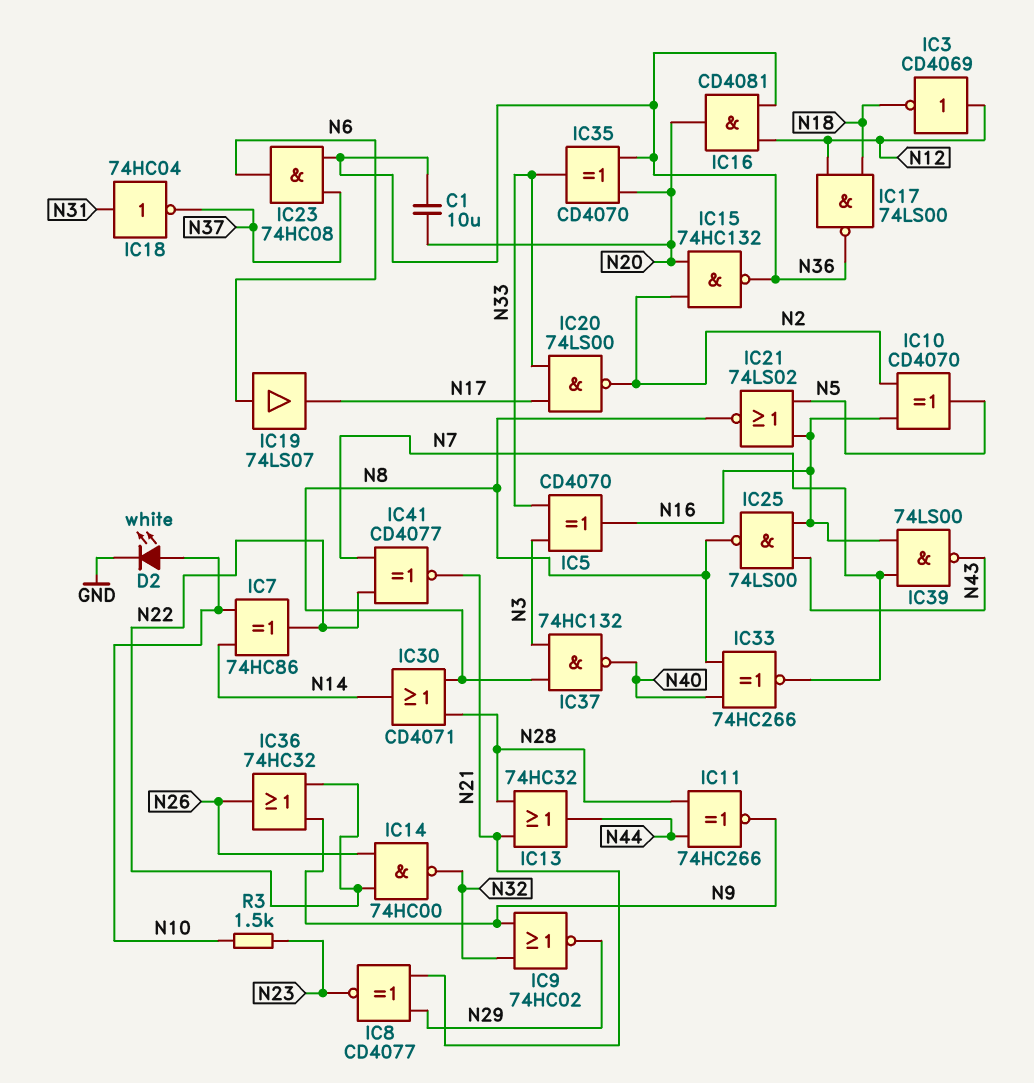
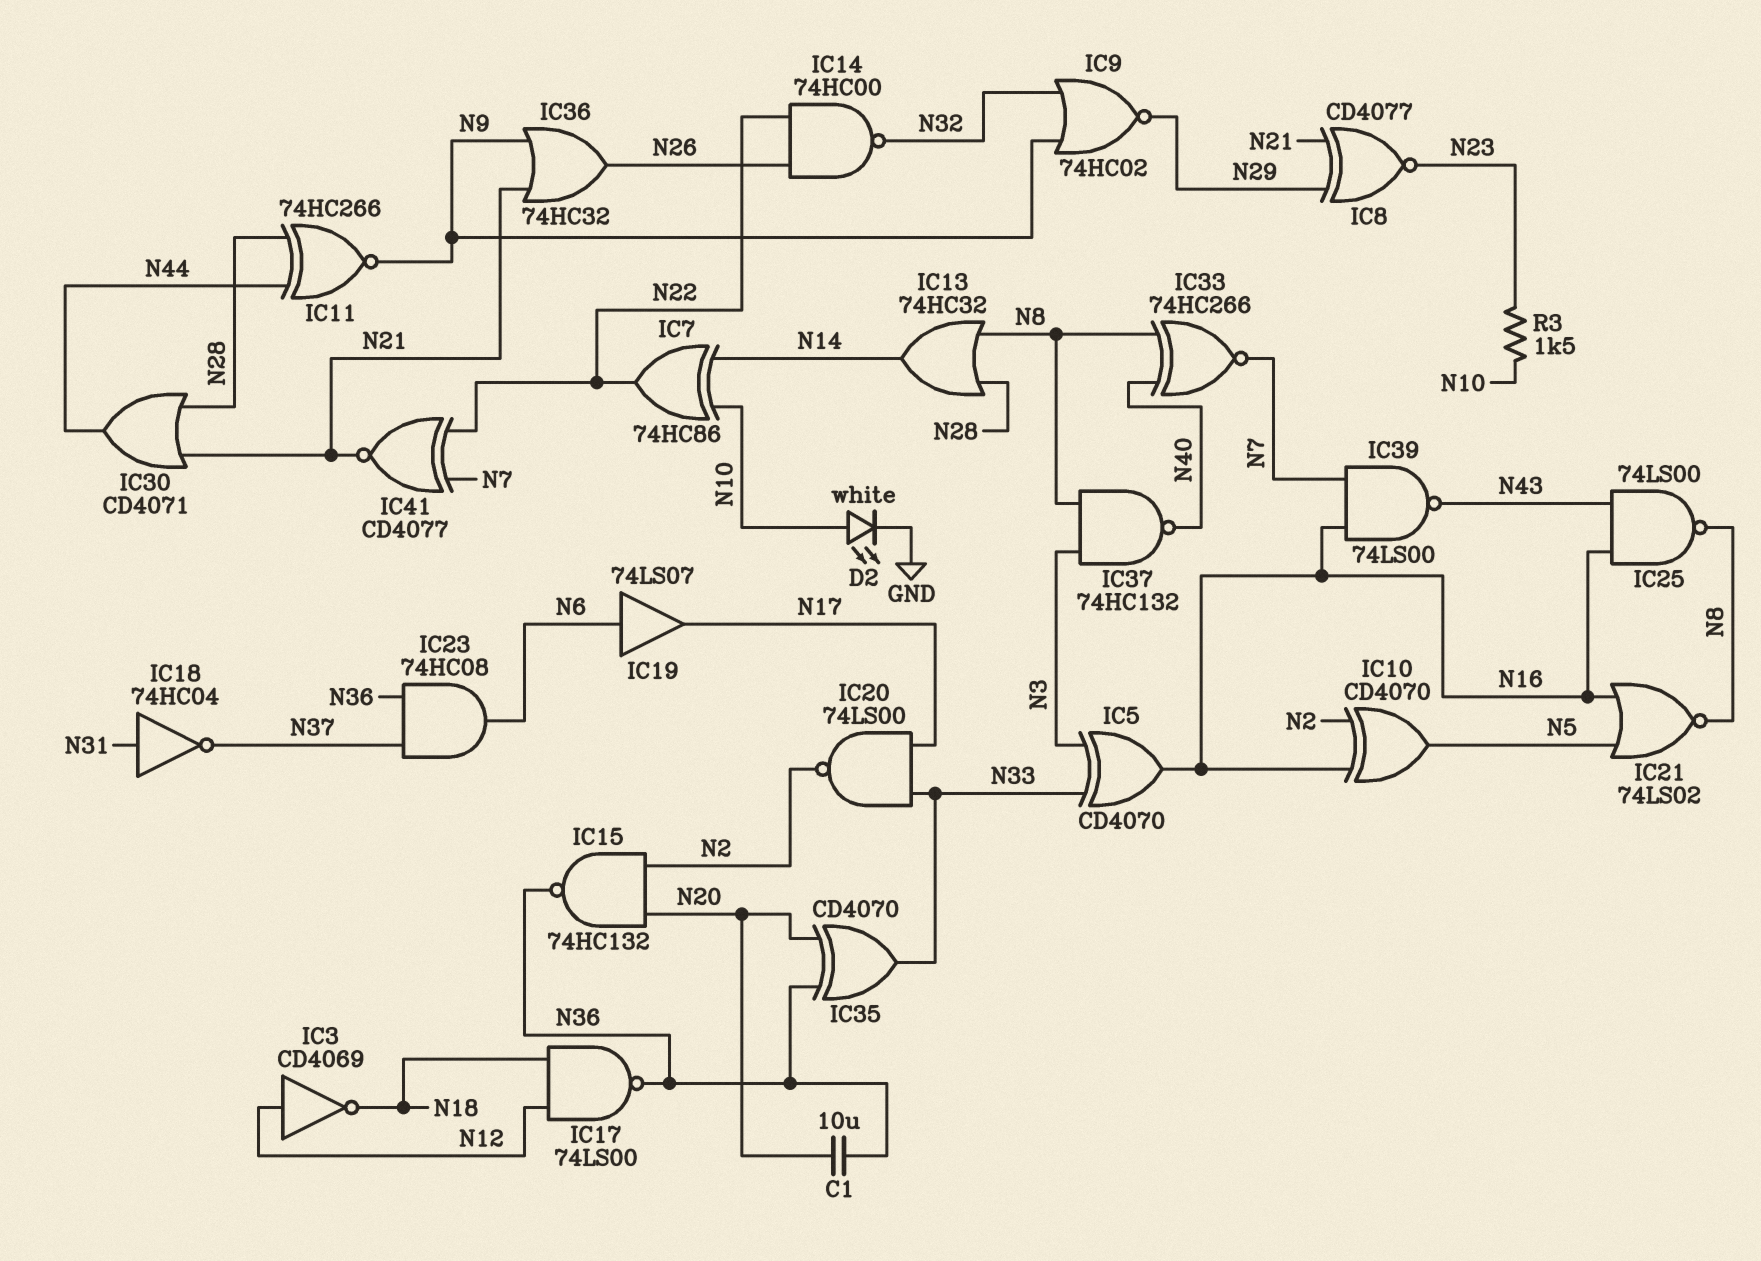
IC13: OR 74HC32 (in N21, in N28, out N44) -> OR 74HC32 (in N8, in N28, out N14)
IC16: AND CD4081 (in N12, in N36, out N20) -> none
IC30: OR CD4071 (in N8, in N28, out N14) -> OR CD4071 (in N21, in N28, out N44)
IC36: OR 74HC32 (in N9, in N22, out N26) -> OR 74HC32 (in N9, in N21, out N26)

